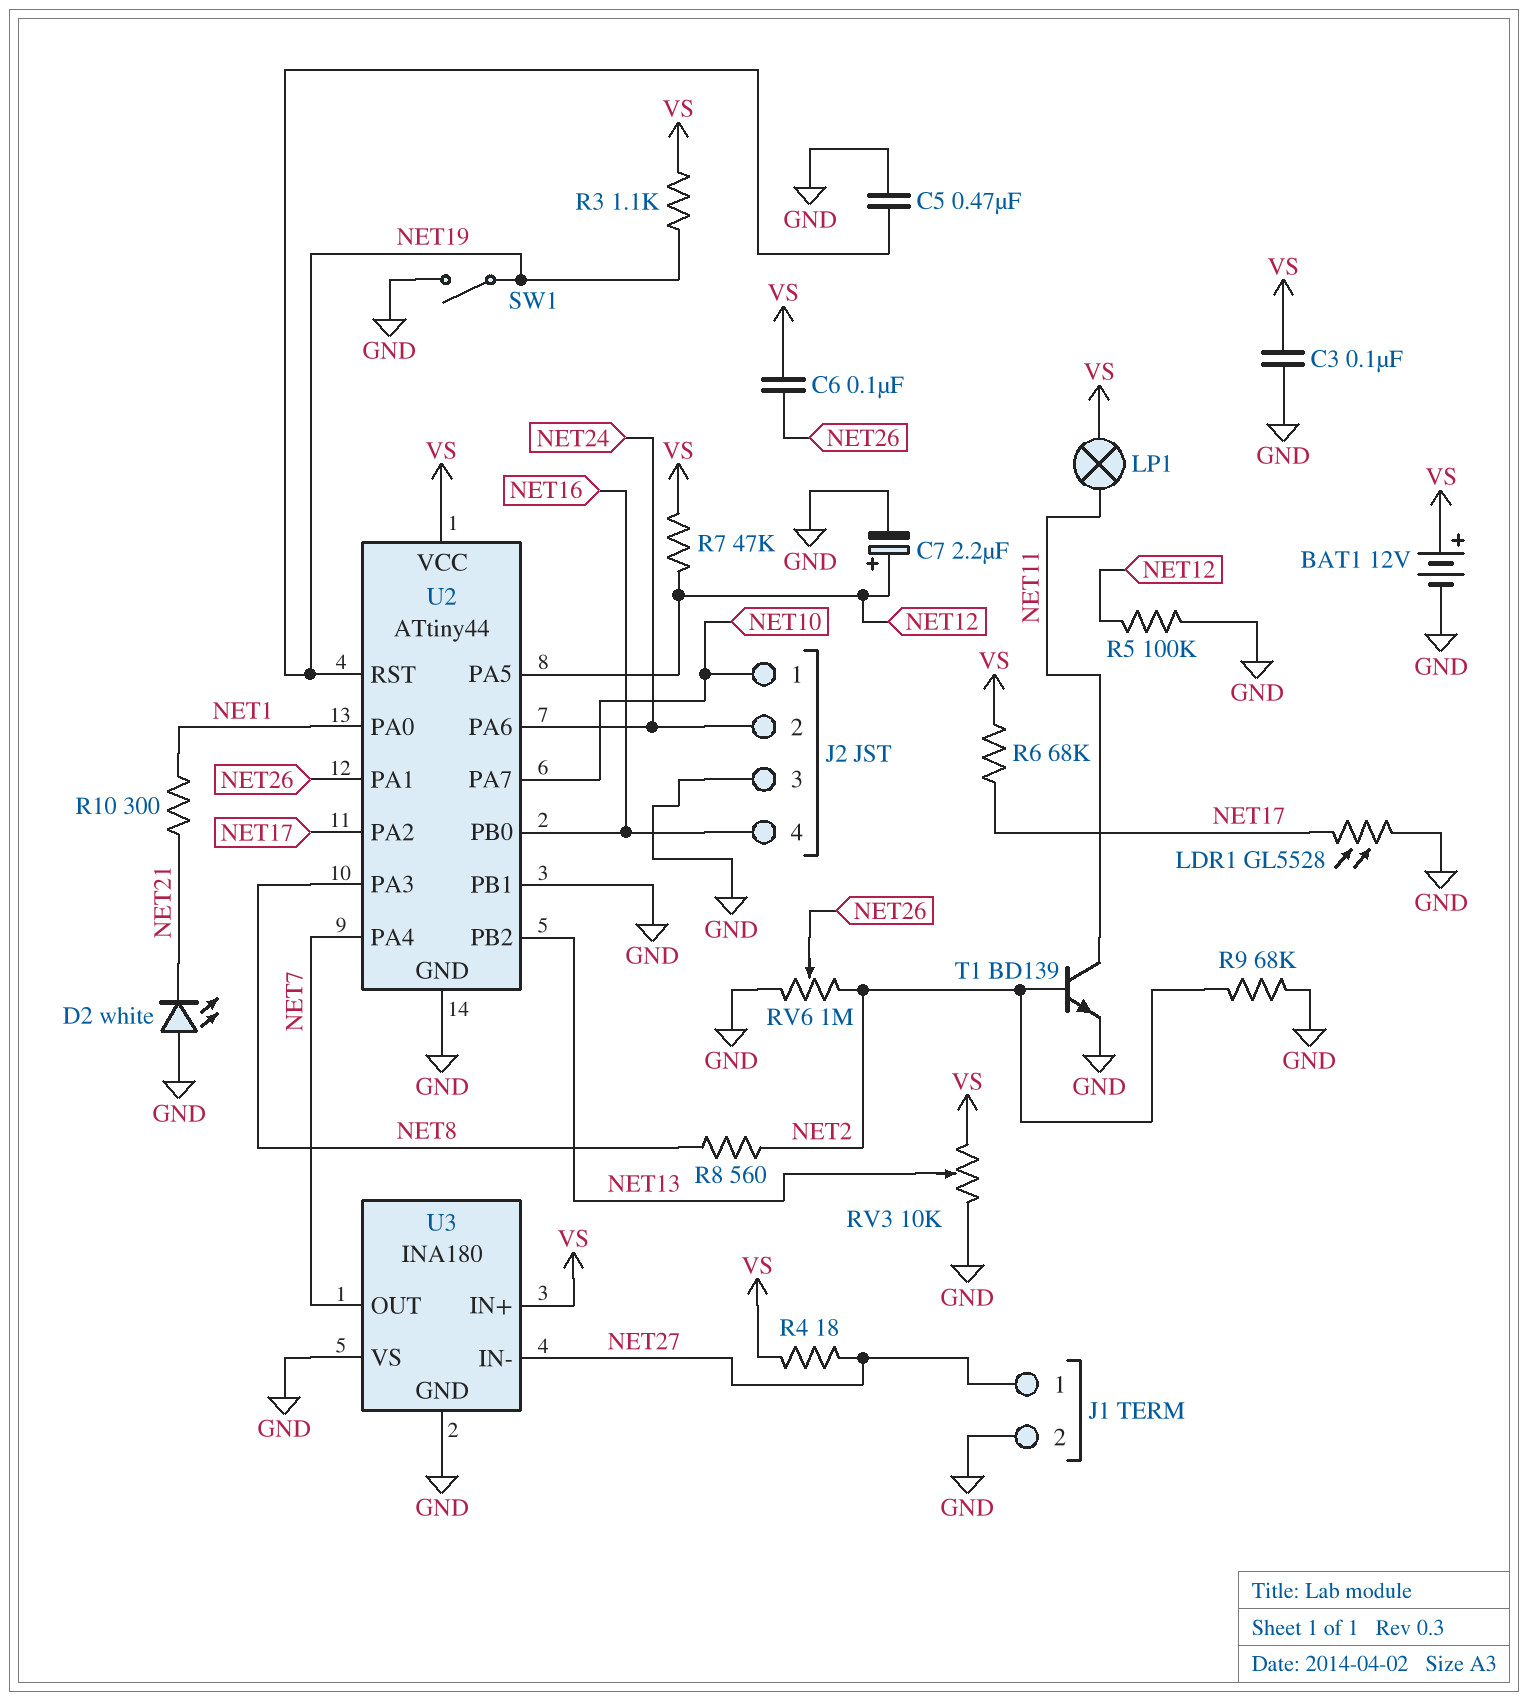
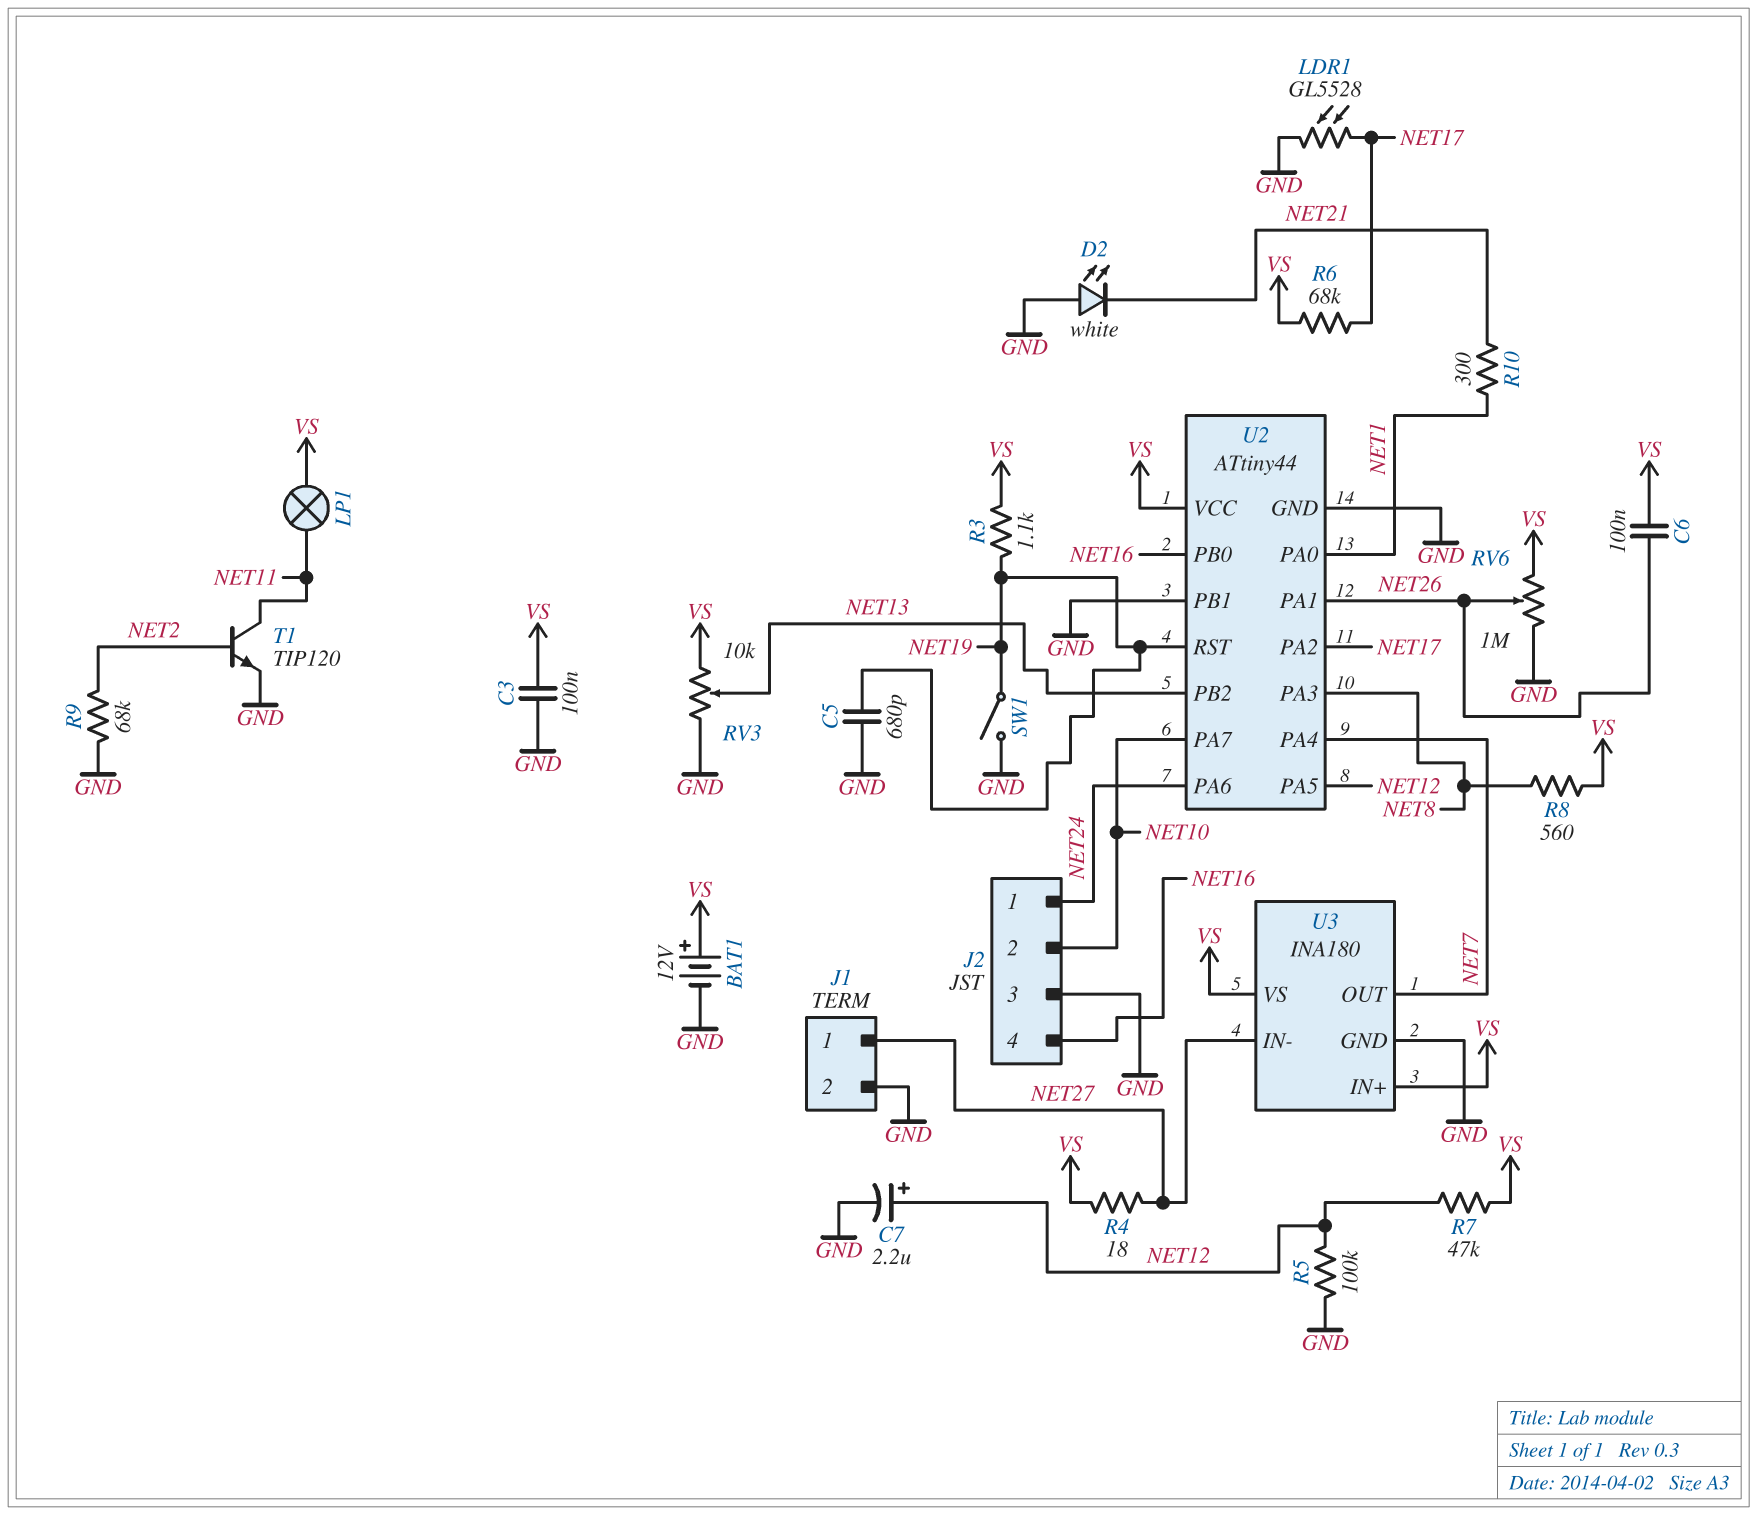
C5: 470nF (GND, NET19) -> 680pF (GND, NET19)
J2 pin 1: NET10 -> NET24
J2 pin 2: NET24 -> NET10
R8: 560 (NET2, NET8) -> 560 (NET8, VS)
RV6: 1M (GND, NET2, wiper NET26) -> 1M (GND, VS, wiper NET26)
T1: NPN BD139 (B NET2, C NET11, E GND) -> NPN TIP120 (B NET2, C NET11, E GND)
U3 pin VS: GND -> VS

